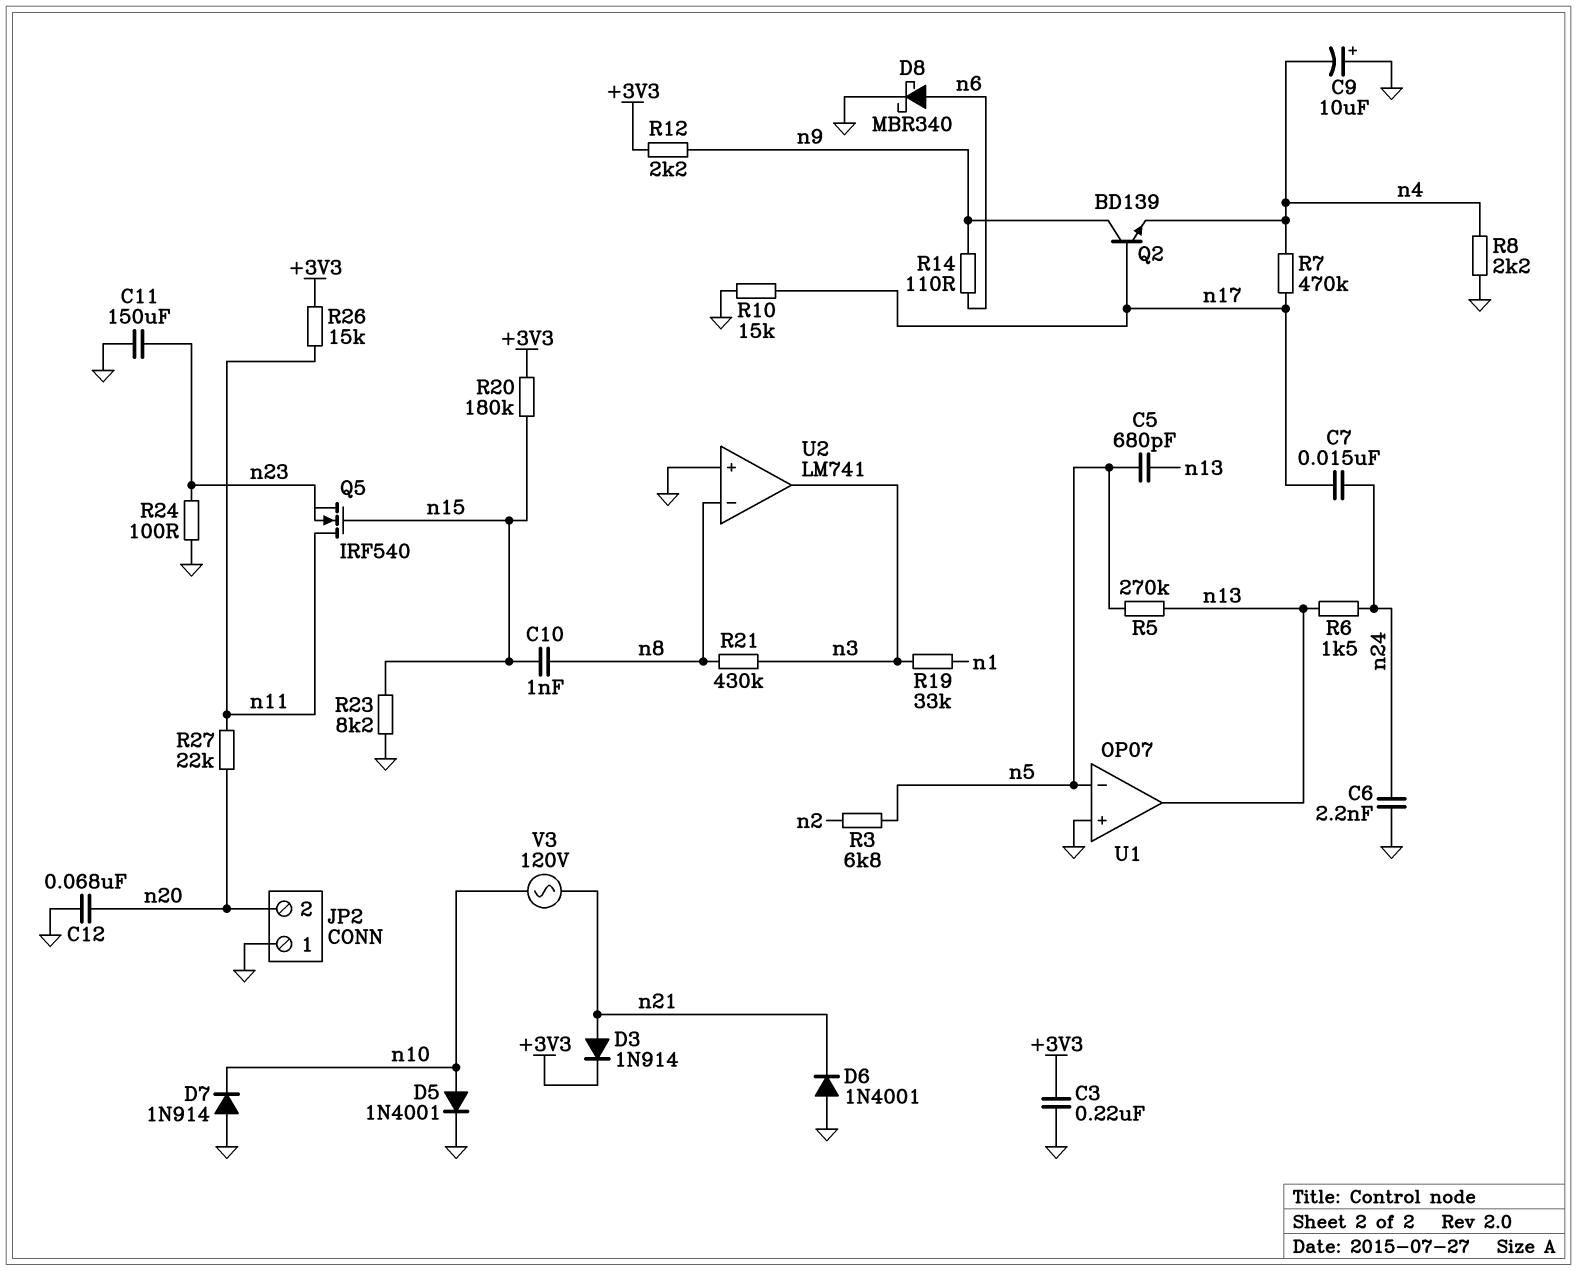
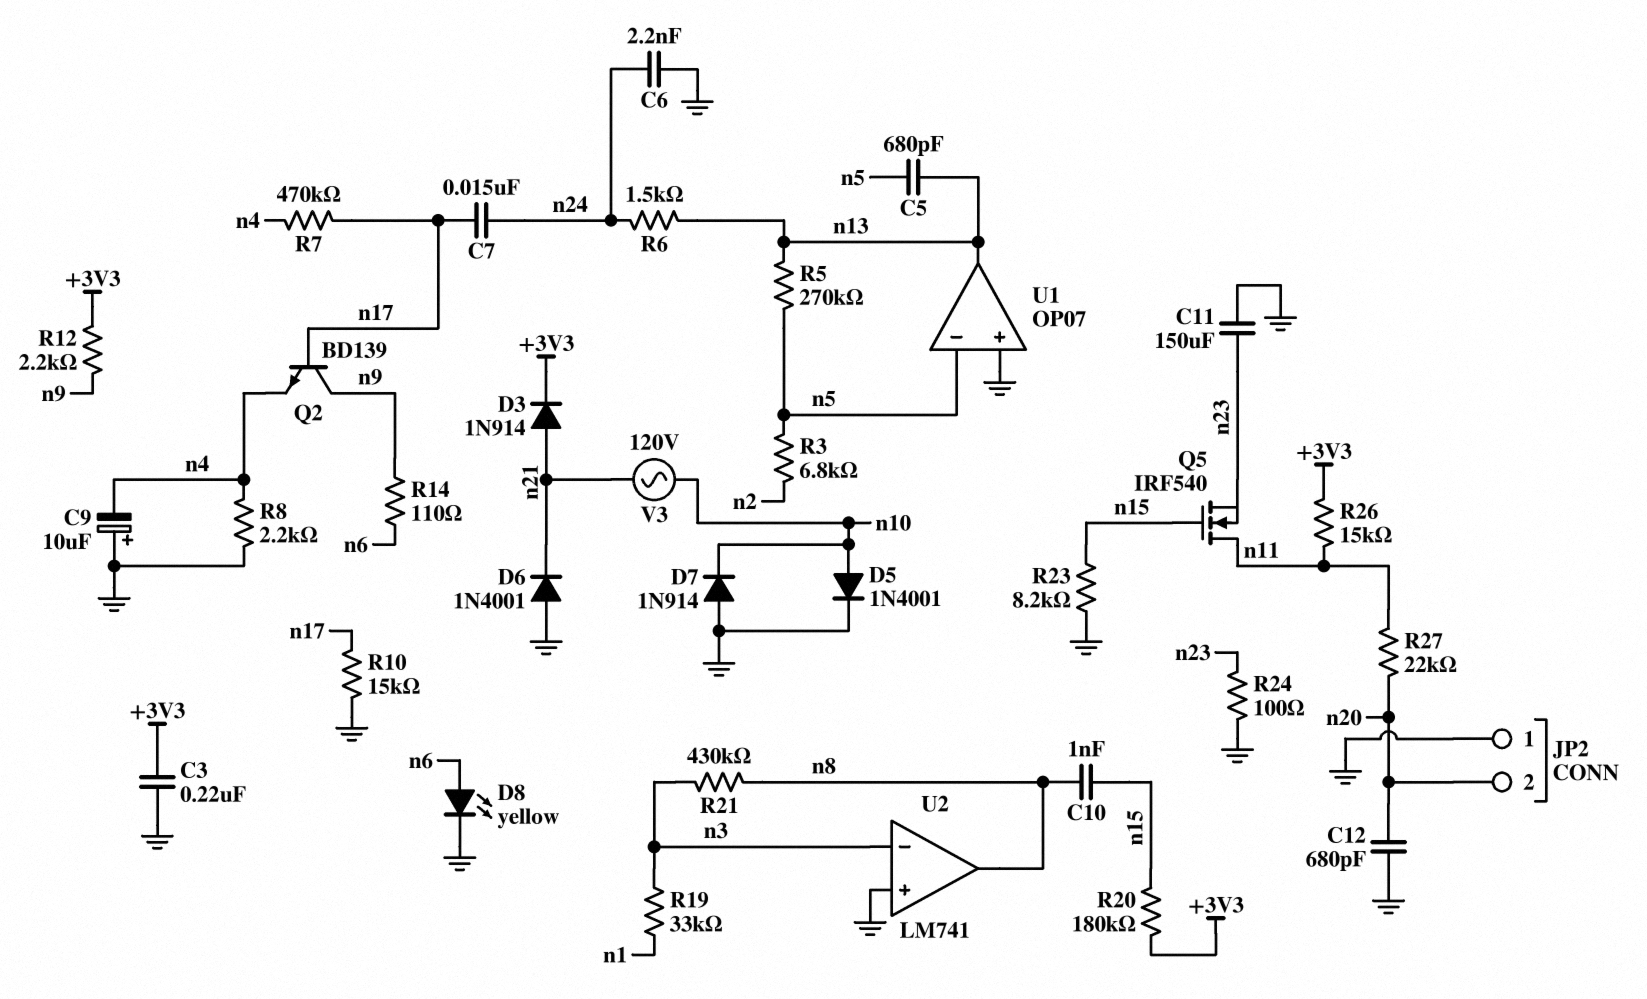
C12: 68nF (GND, n20) -> 680pF (GND, n20)
D8: schottky MBR340 (A n6, K GND) -> LED yellow (A n6, K GND)
U2 pin in-: n8 -> n3
U2 pin out: n3 -> n8

